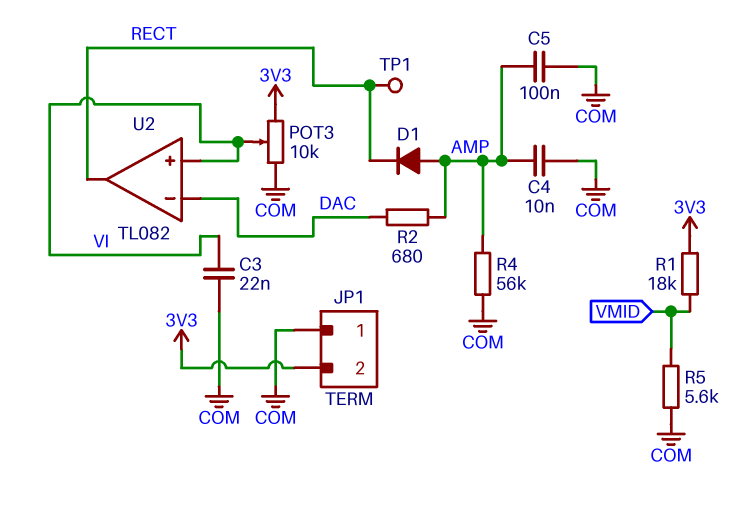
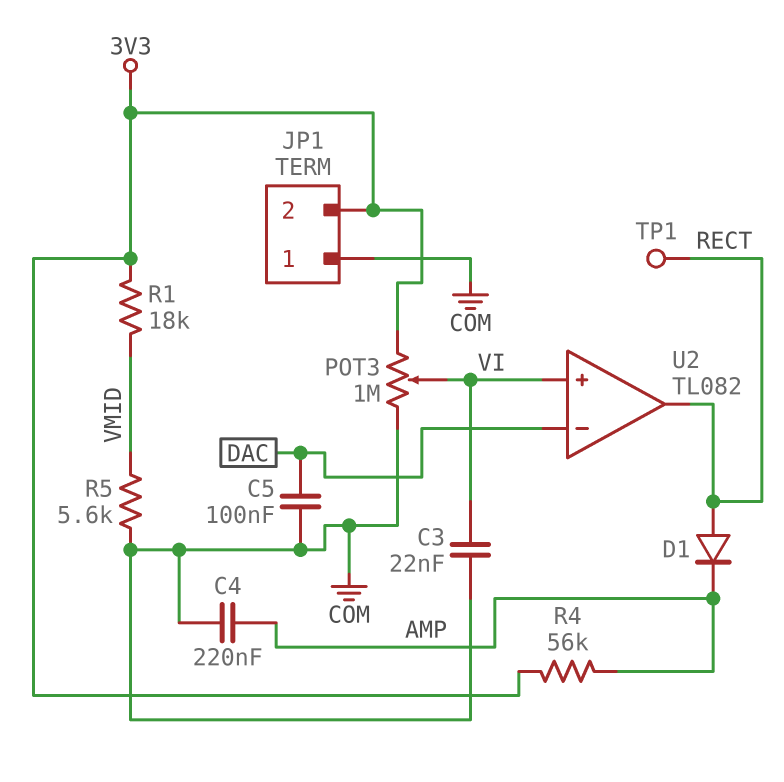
C4: 10nF (AMP, COM) -> 220nF (AMP, COM)
C5: 100nF (AMP, COM) -> 100nF (COM, DAC)
D1: diode (A AMP, K RECT) -> diode (A RECT, K AMP)
POT3: 10k (3V3, COM, wiper VI) -> 1M (3V3, COM, wiper VI)
R2: 680 (AMP, DAC) -> none
R4: 56k (AMP, COM) -> 56k (3V3, AMP)

